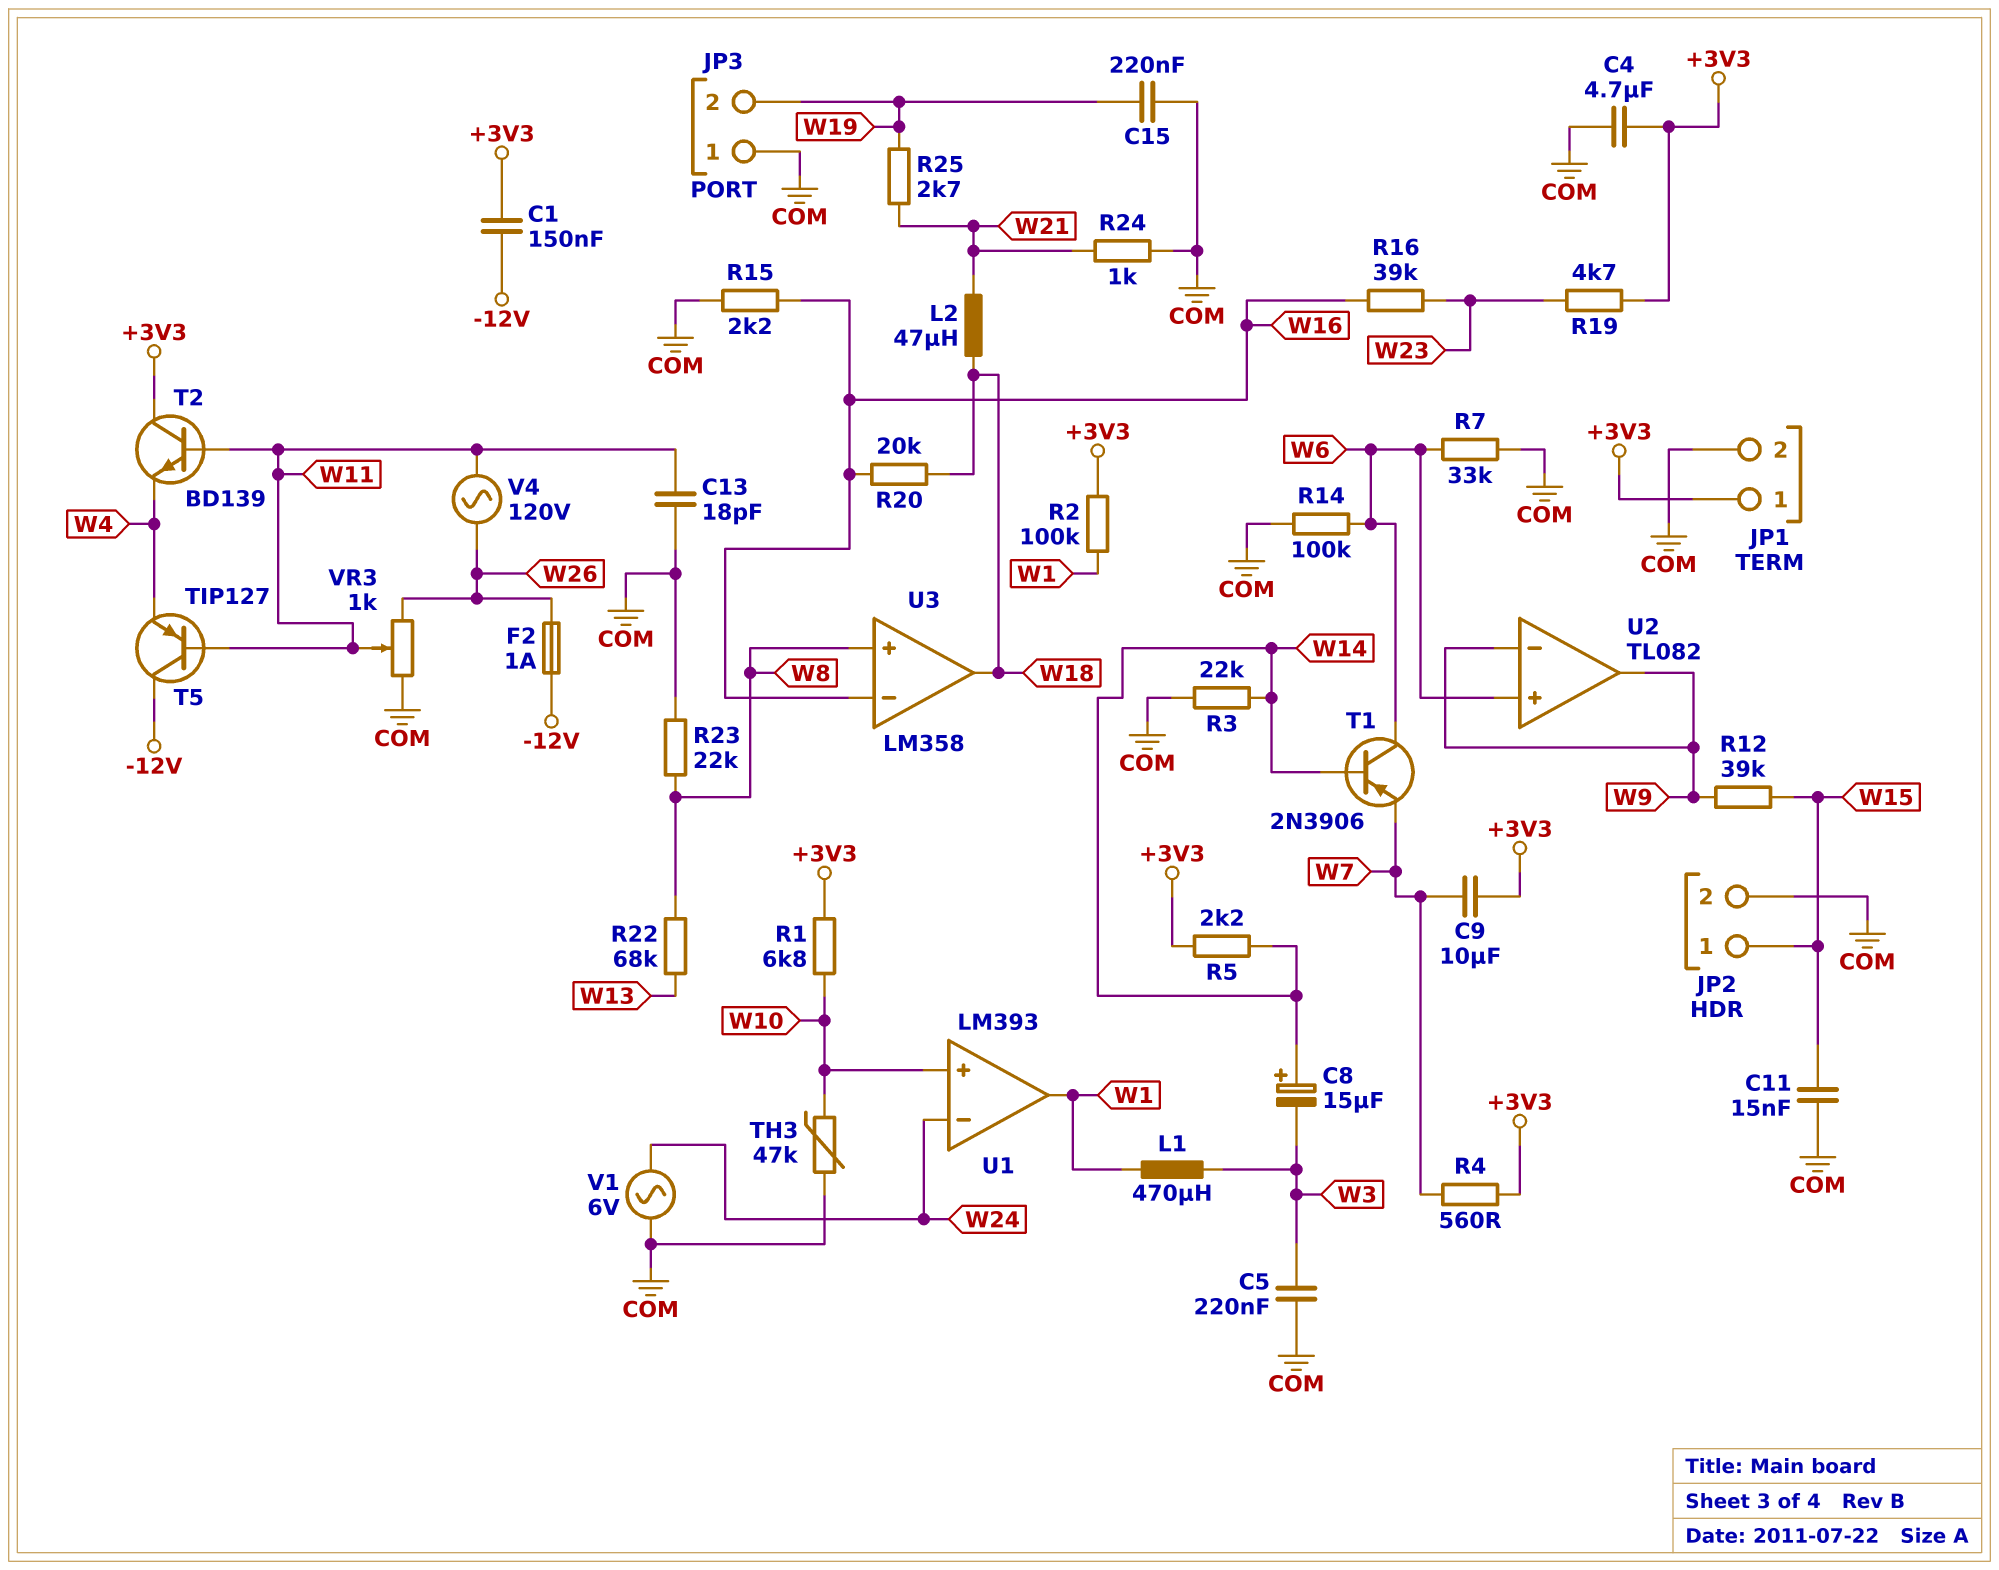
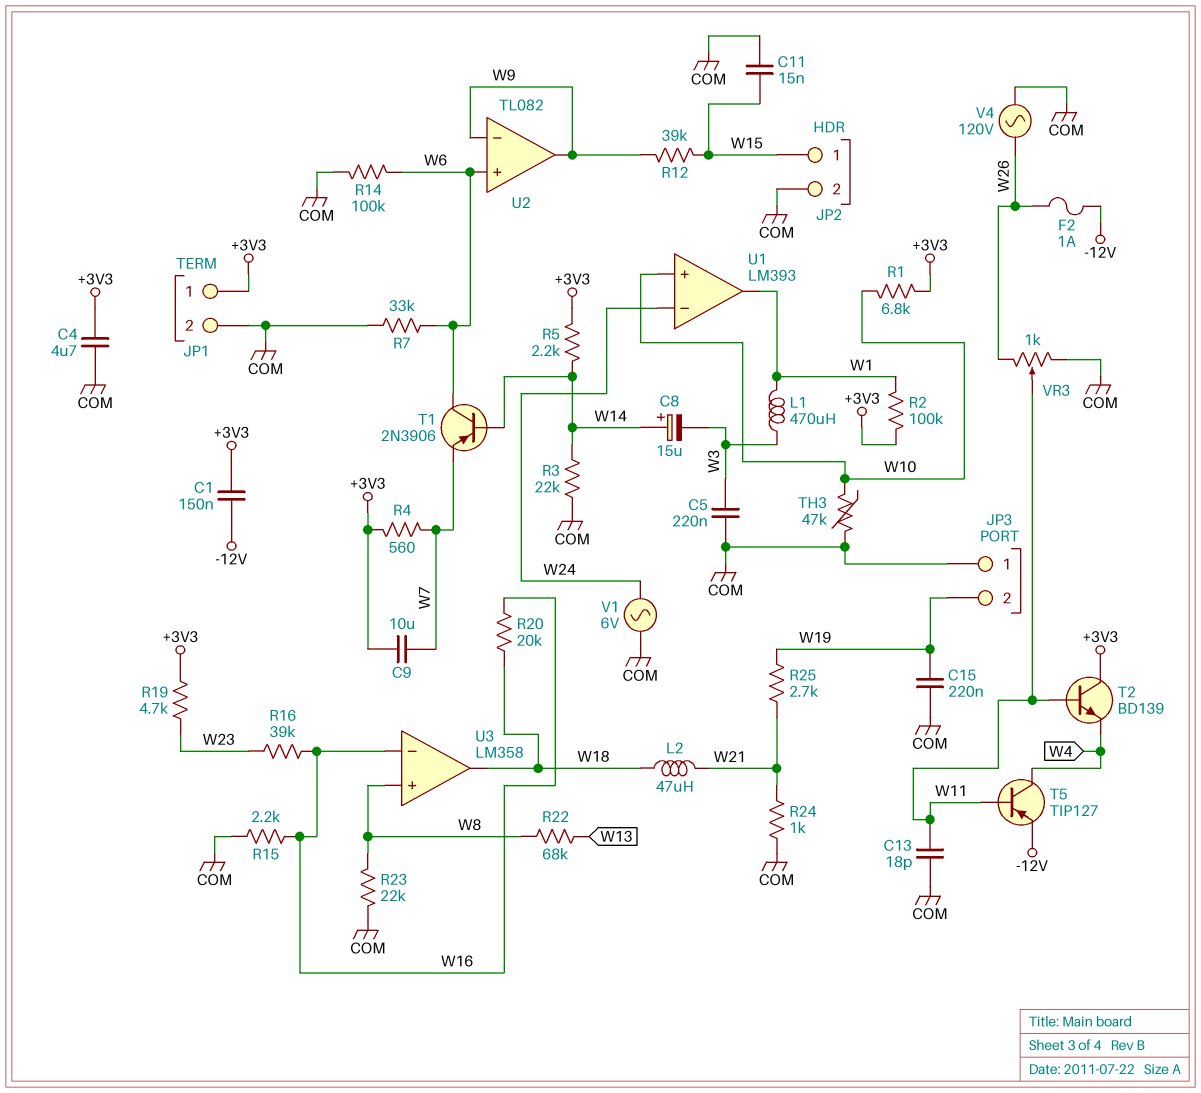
T5: PNP TIP127 (B W11, C -12V, E W4) -> PNP TIP127 (B W11, C W4, E -12V)
V4: AC 120V (W11, W26) -> AC 120V (COM, W26)

